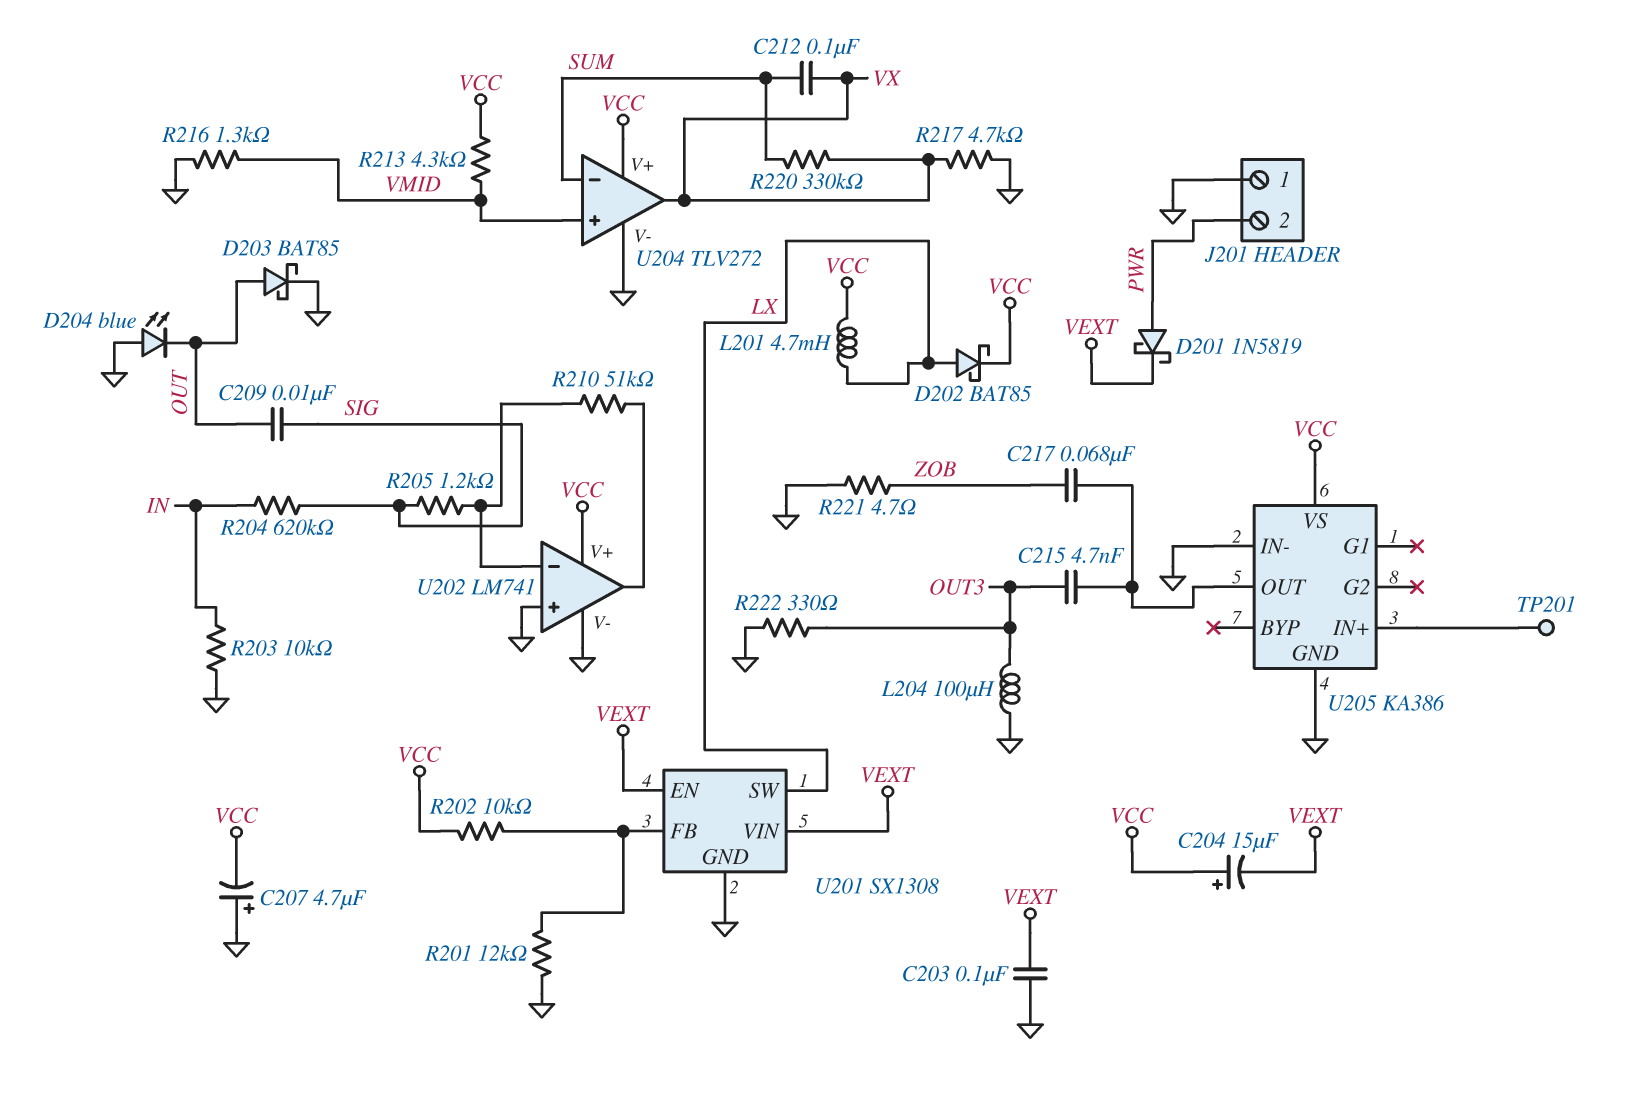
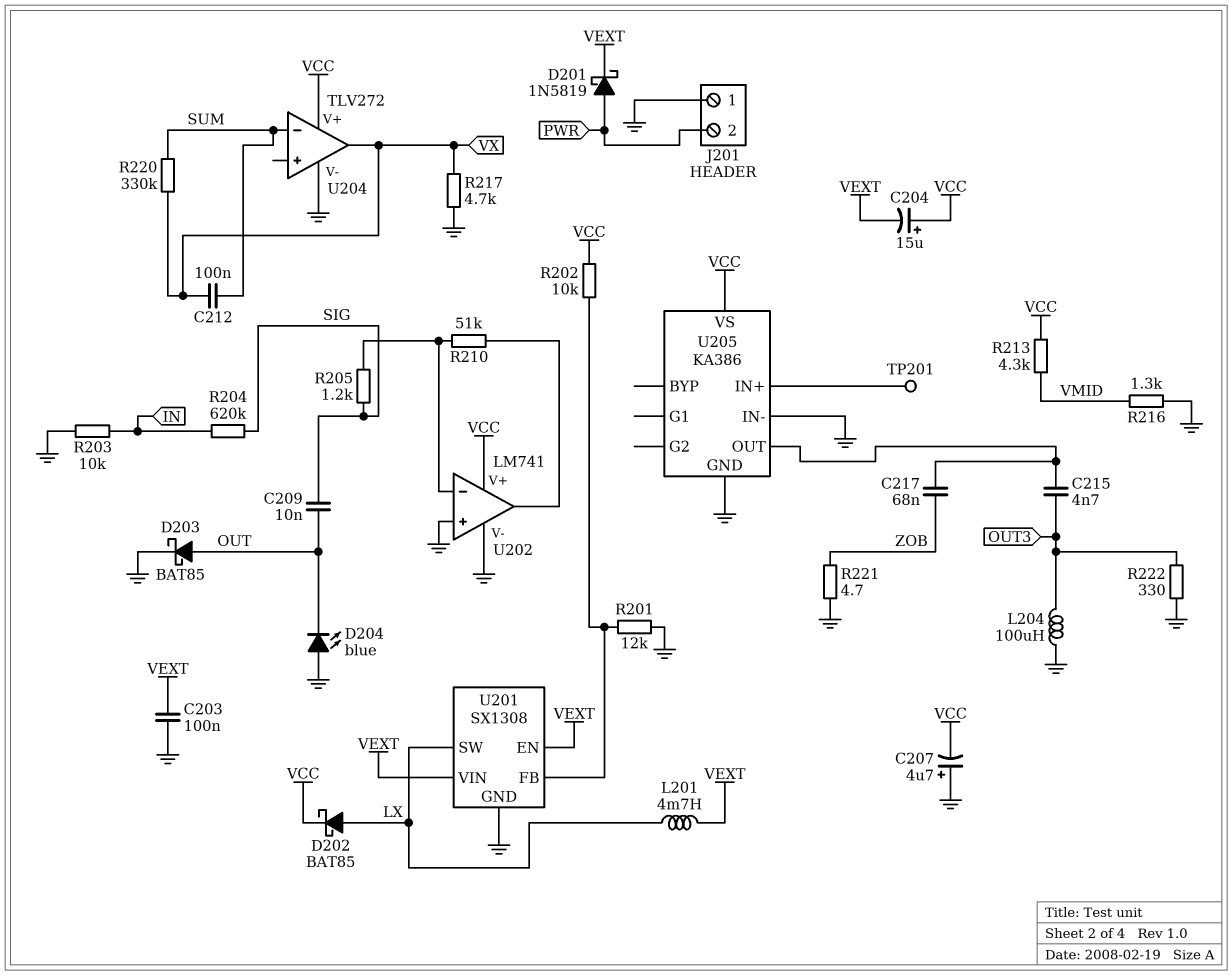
L201: 4.7mH (LX, VCC) -> 4.7mH (LX, VEXT)
U204 pin in+: VMID -> none

